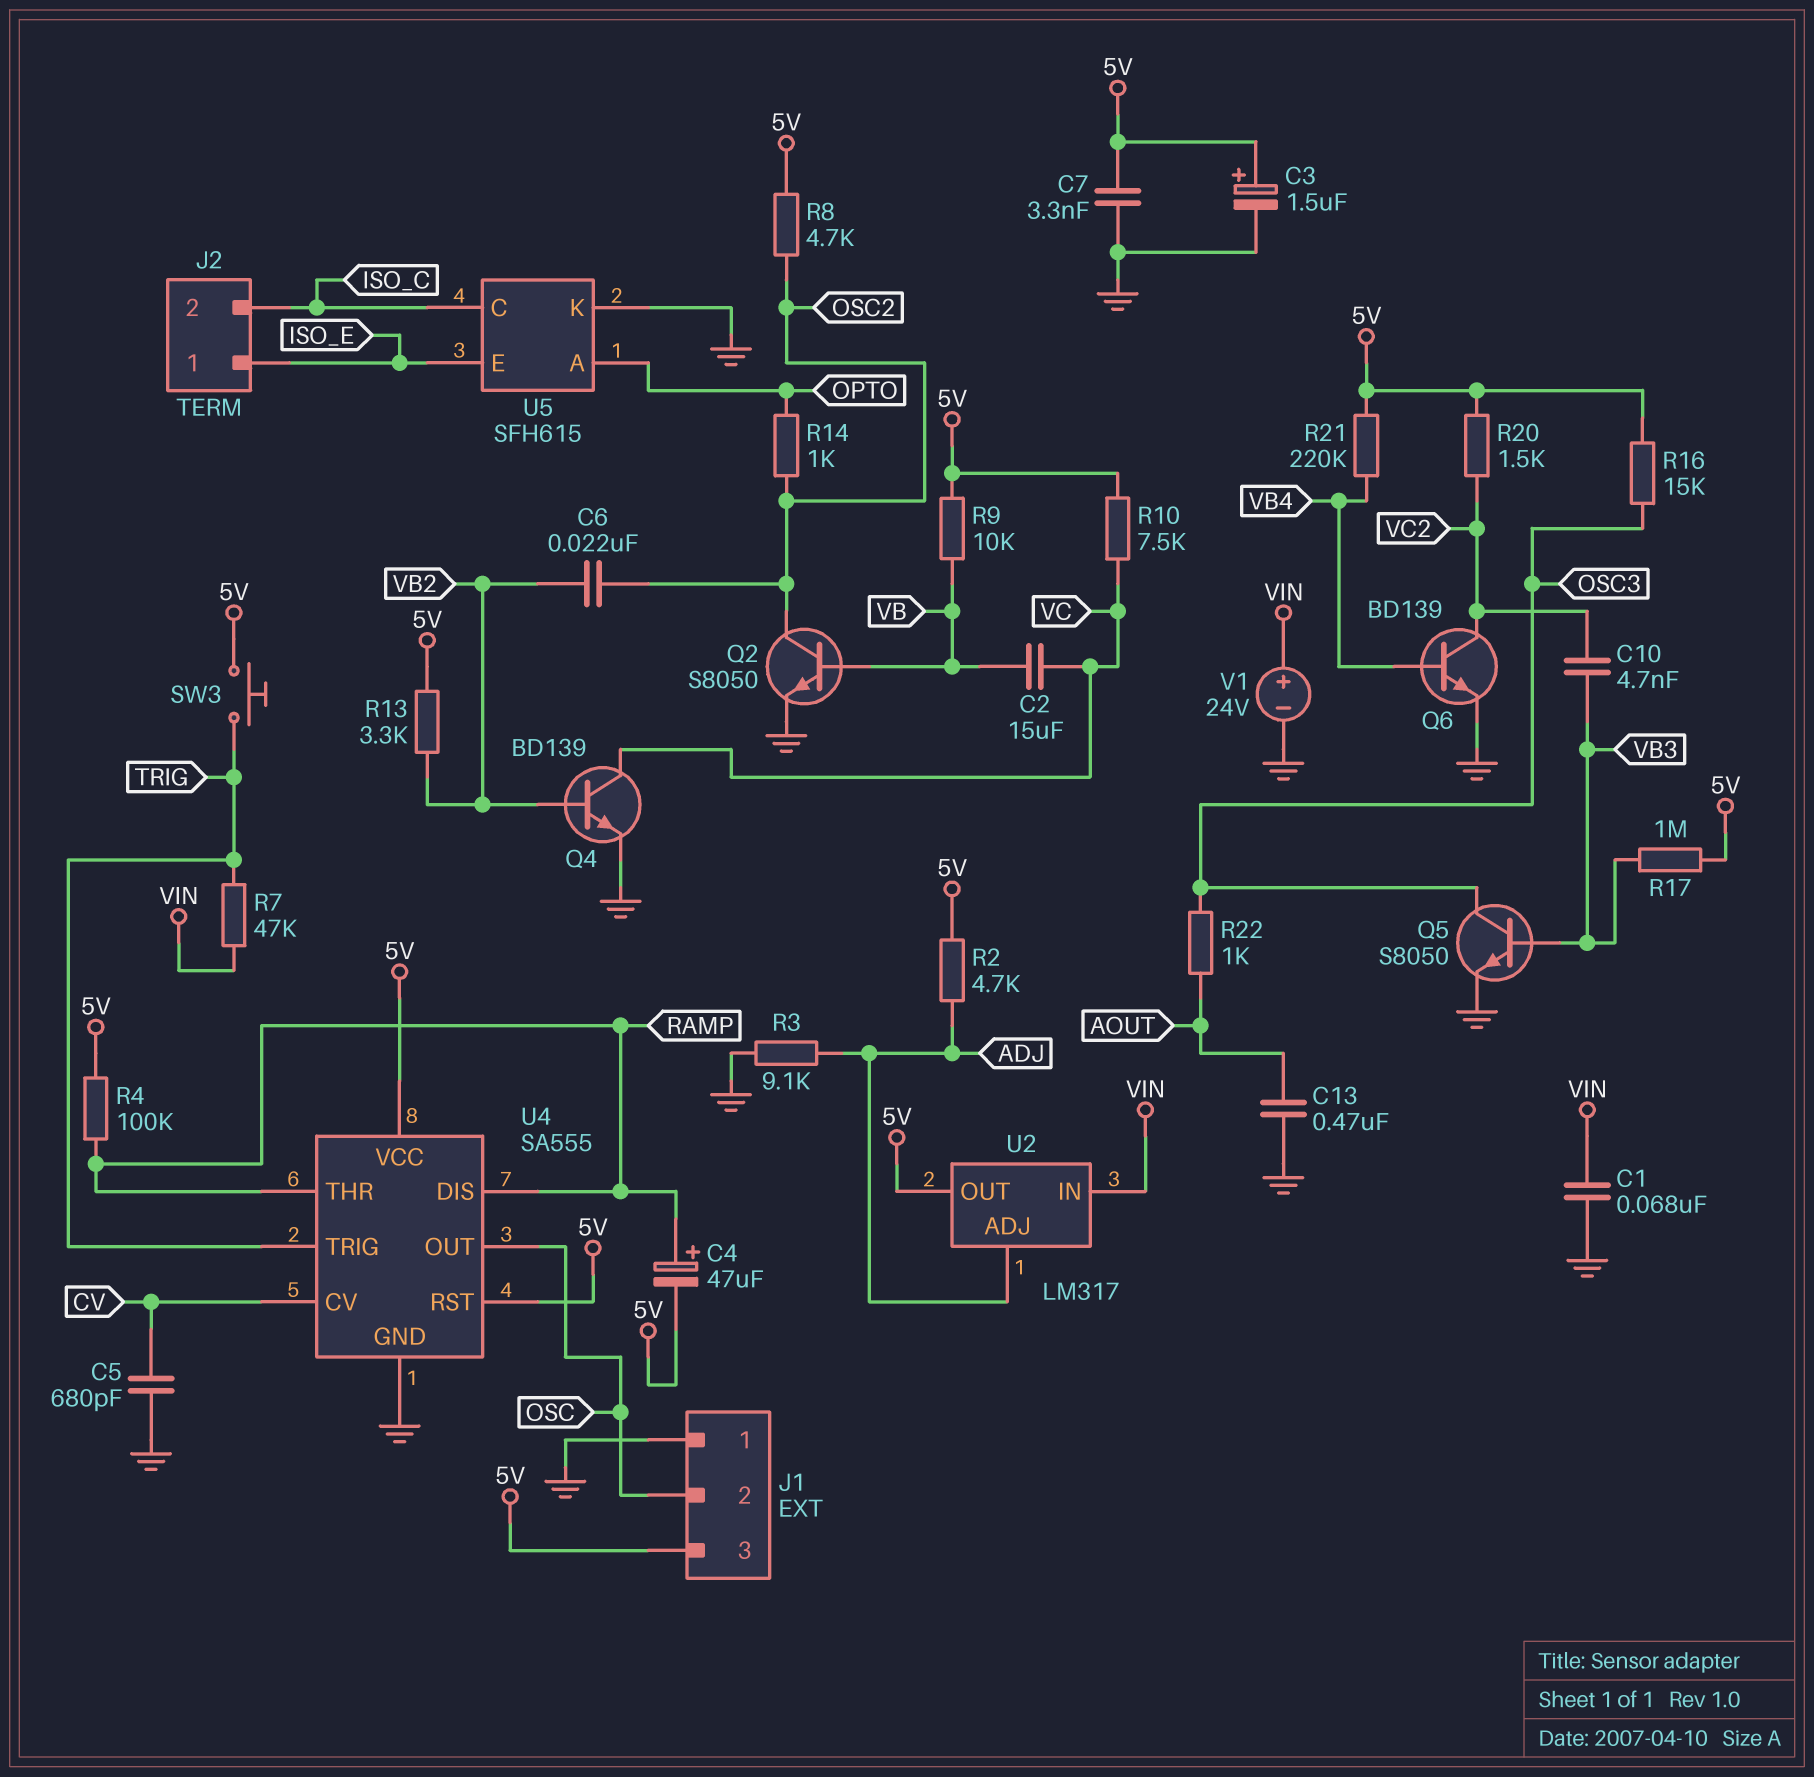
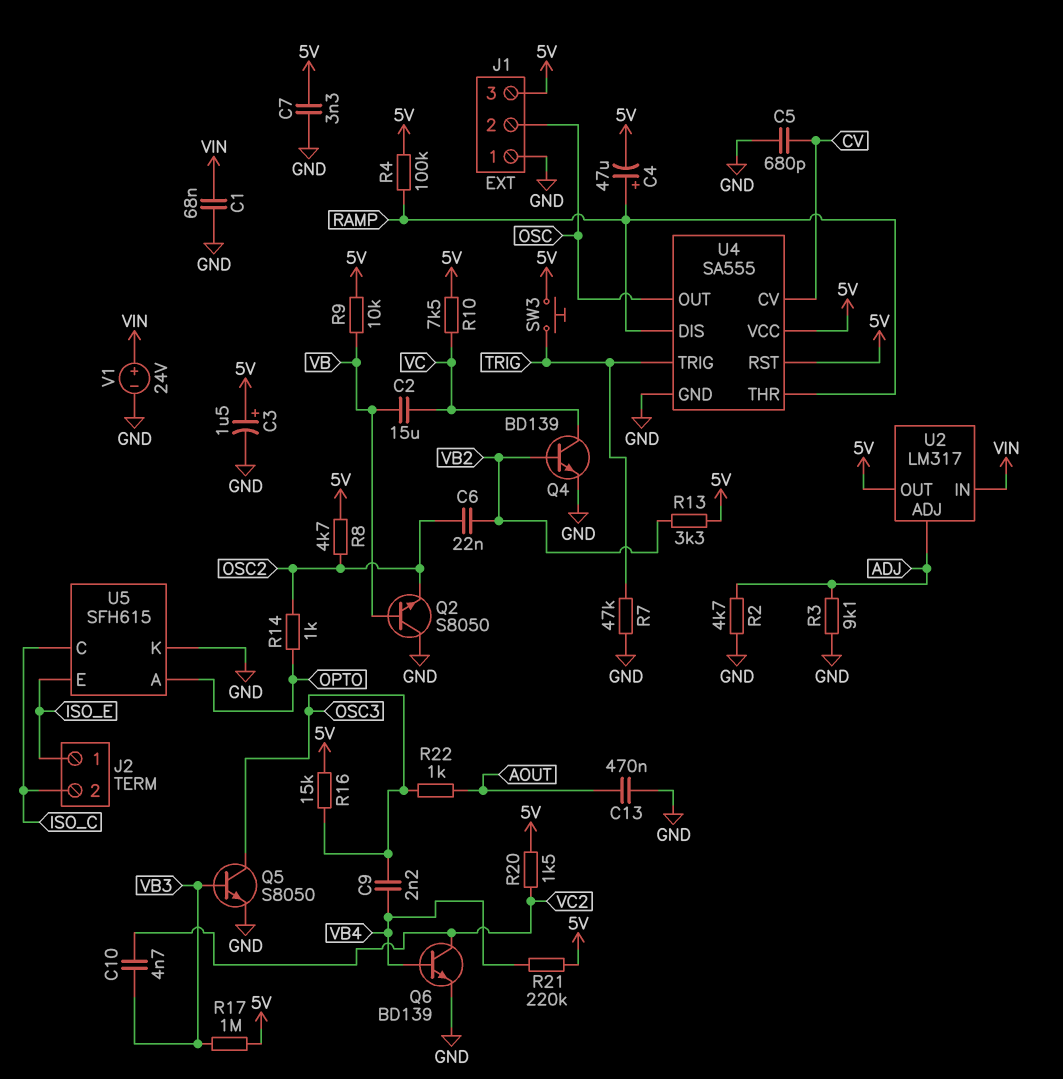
C9: none -> 2.2nF (OSC3, VB4)
Q2: NPN S8050 (B VB, C OSC2, E GND) -> NPN S8050 (B VB, C GND, E OSC2)
R2: 4.7k (5V, ADJ) -> 4.7k (ADJ, GND)
R7: 47k (TRIG, VIN) -> 47k (GND, TRIG)

